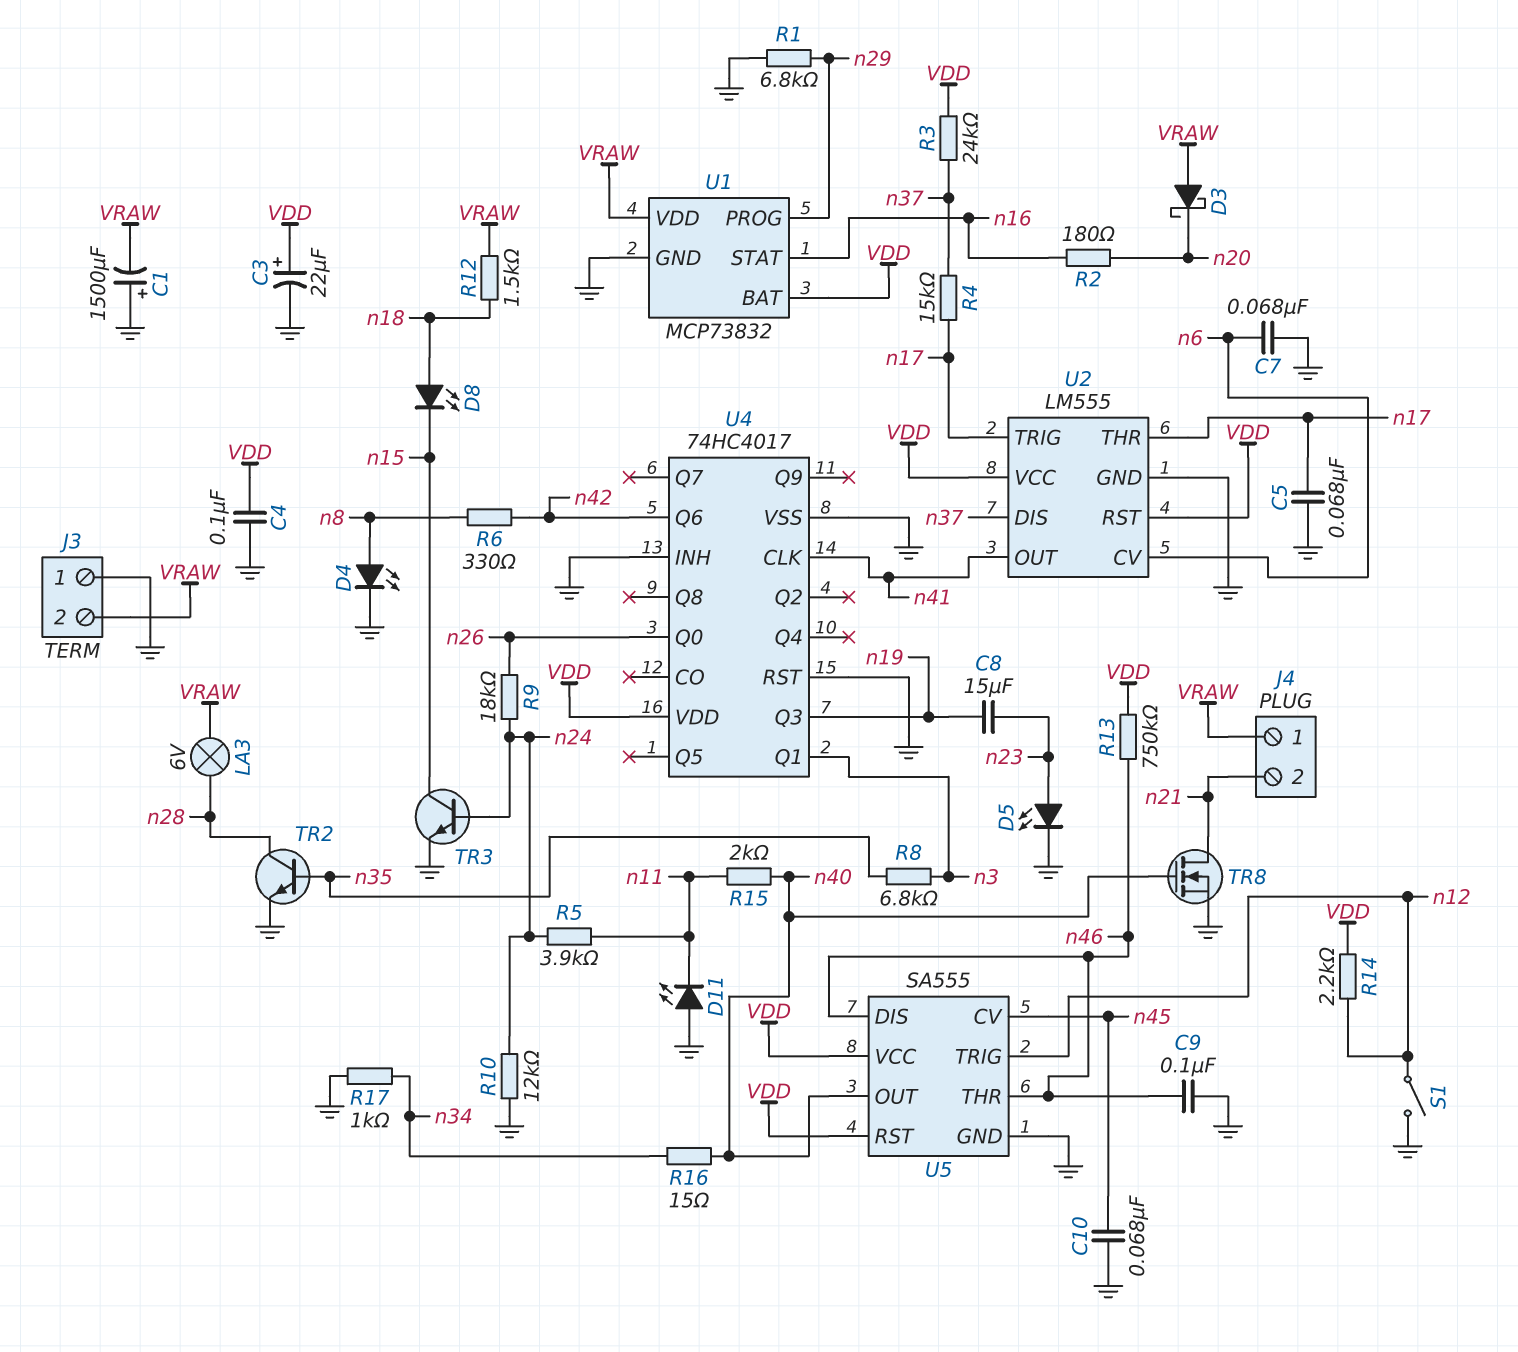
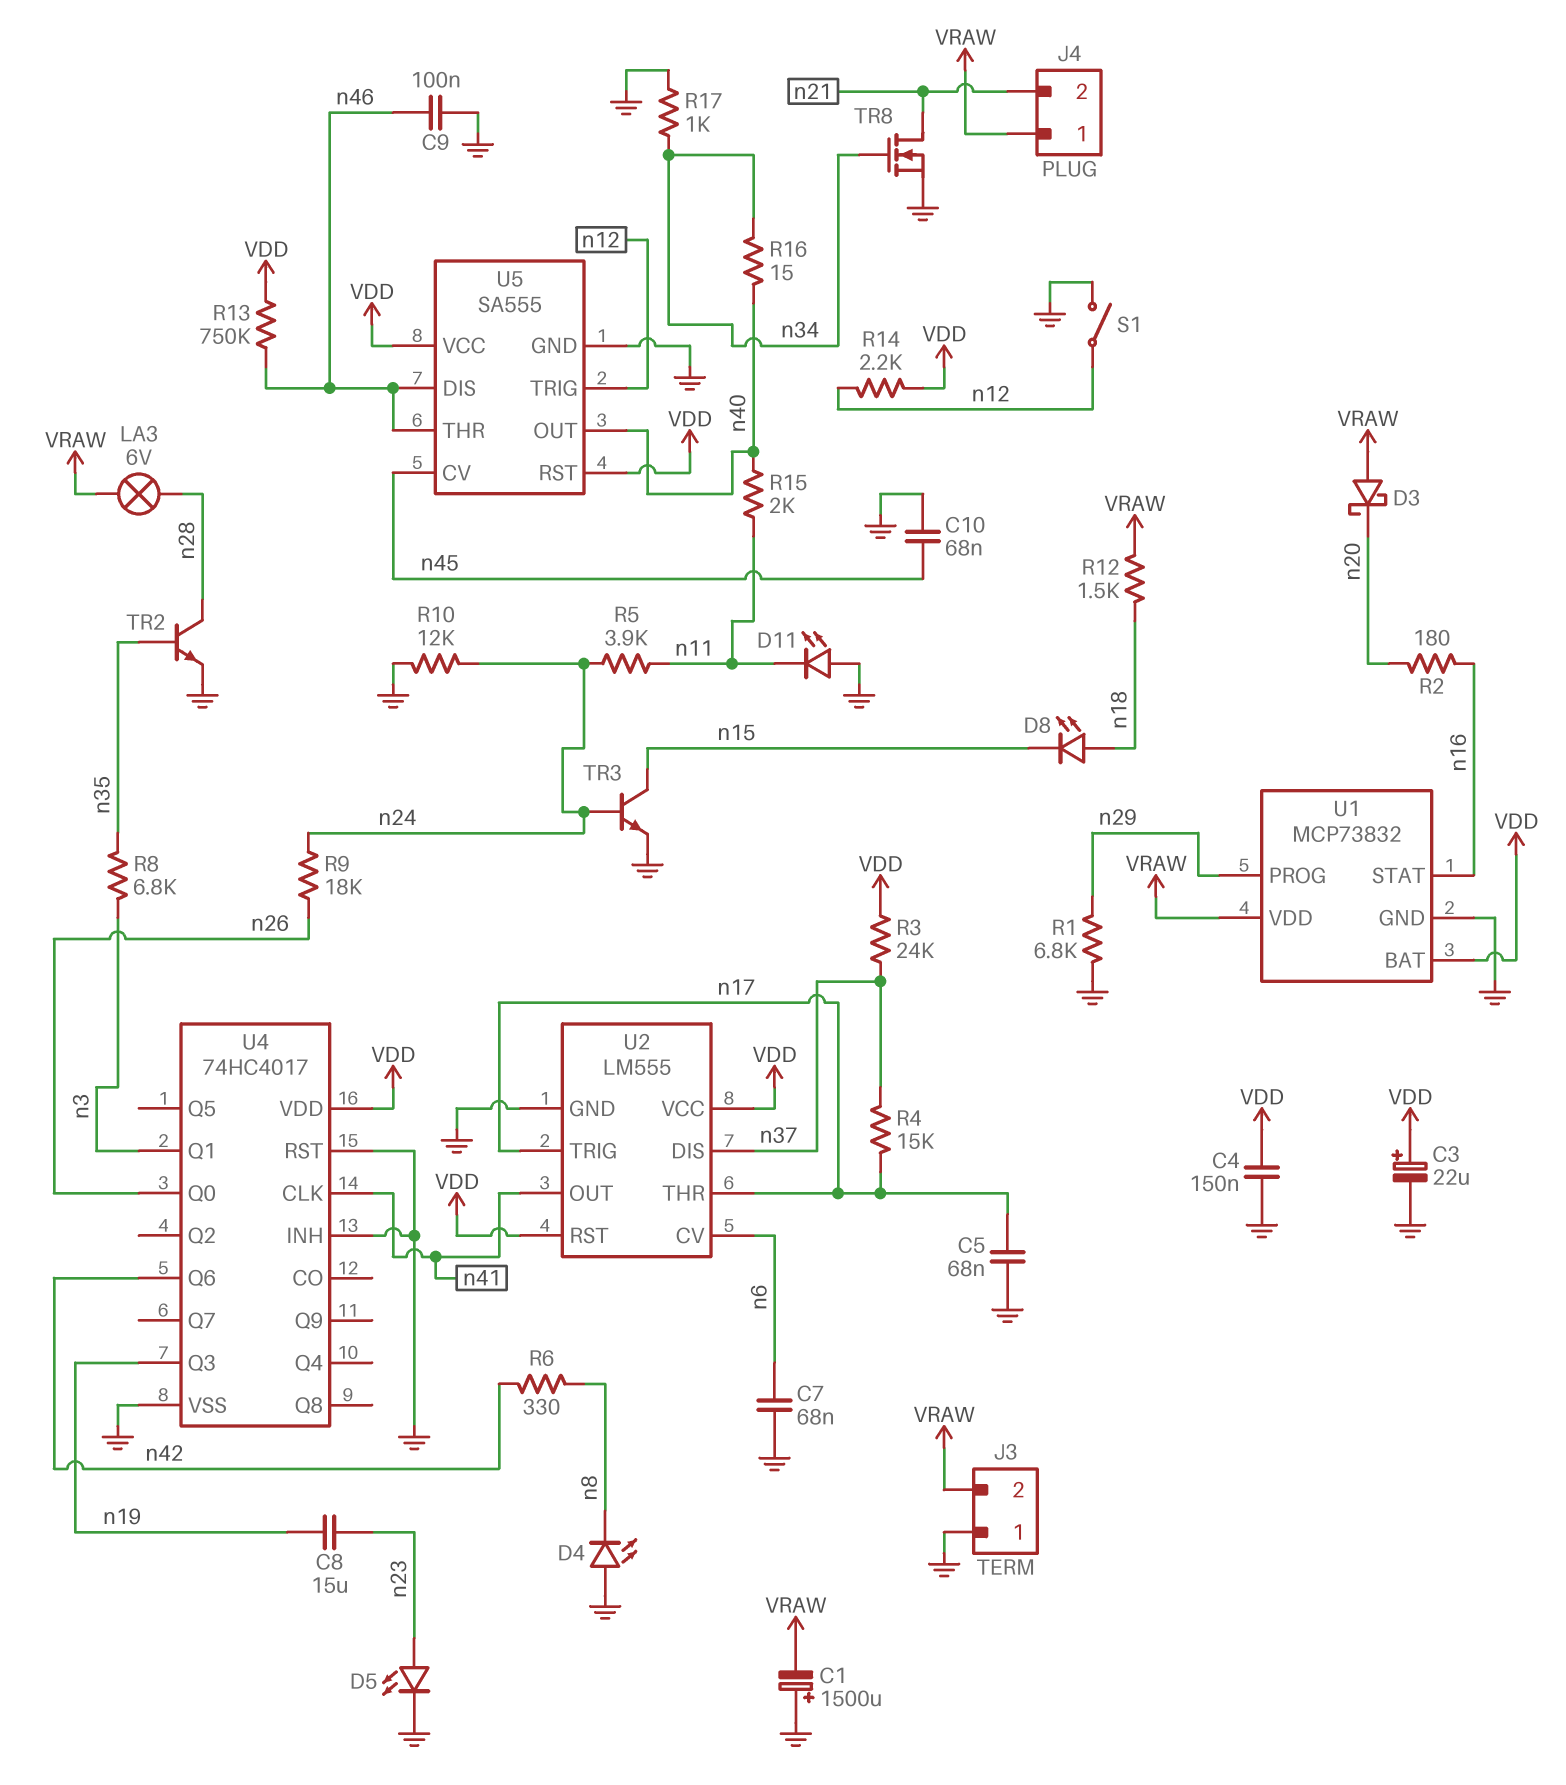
C4: 100nF (GND, VDD) -> 150nF (GND, VDD)
D4: LED (A n8, K GND) -> LED (A GND, K n8)
TR8: NMOS (G n40, D n21, S GND) -> NMOS (G n34, D n21, S GND)

